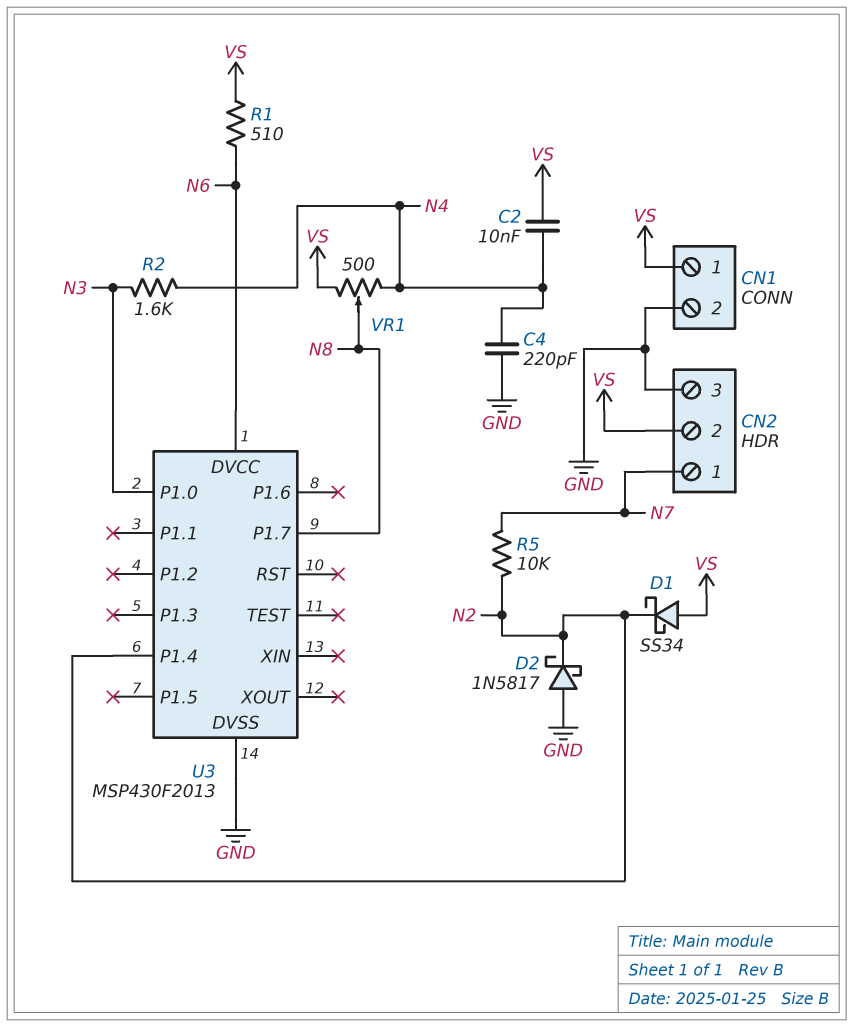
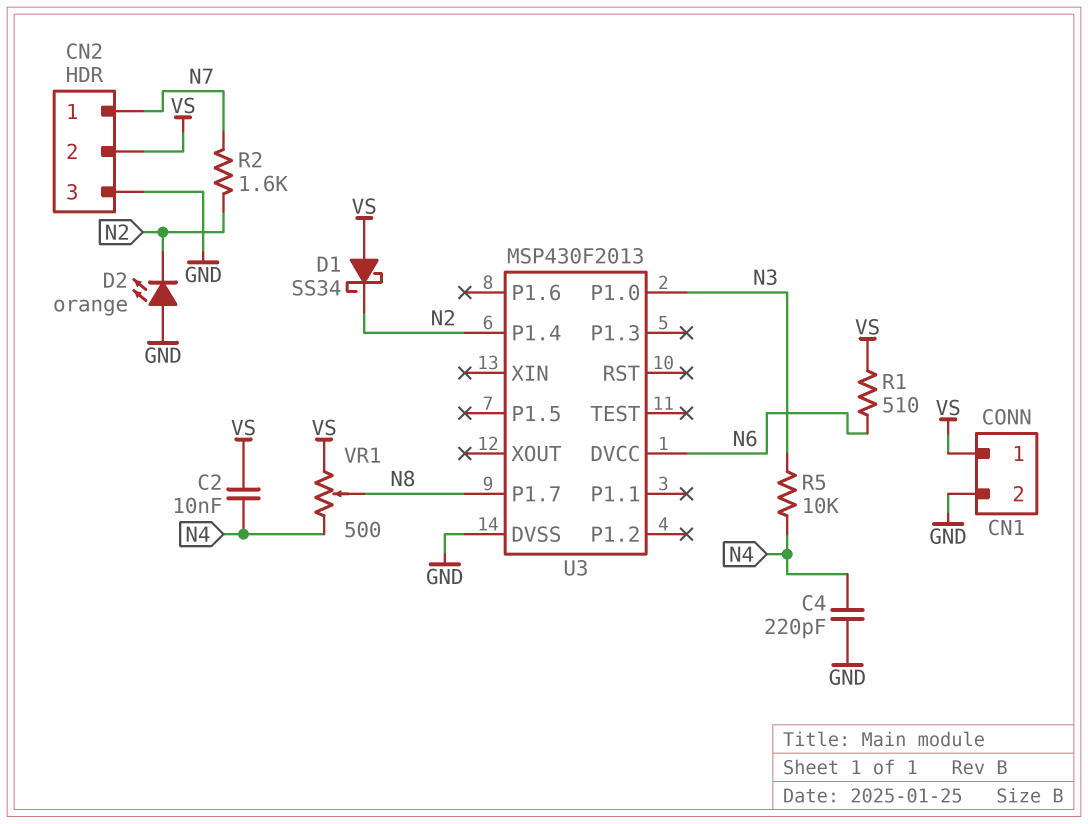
D2: schottky 1N5817 (A GND, K N2) -> LED orange (A GND, K N2)
R2: 1.6k (N3, N4) -> 1.6k (N2, N7)
R5: 10k (N2, N7) -> 10k (N3, N4)

